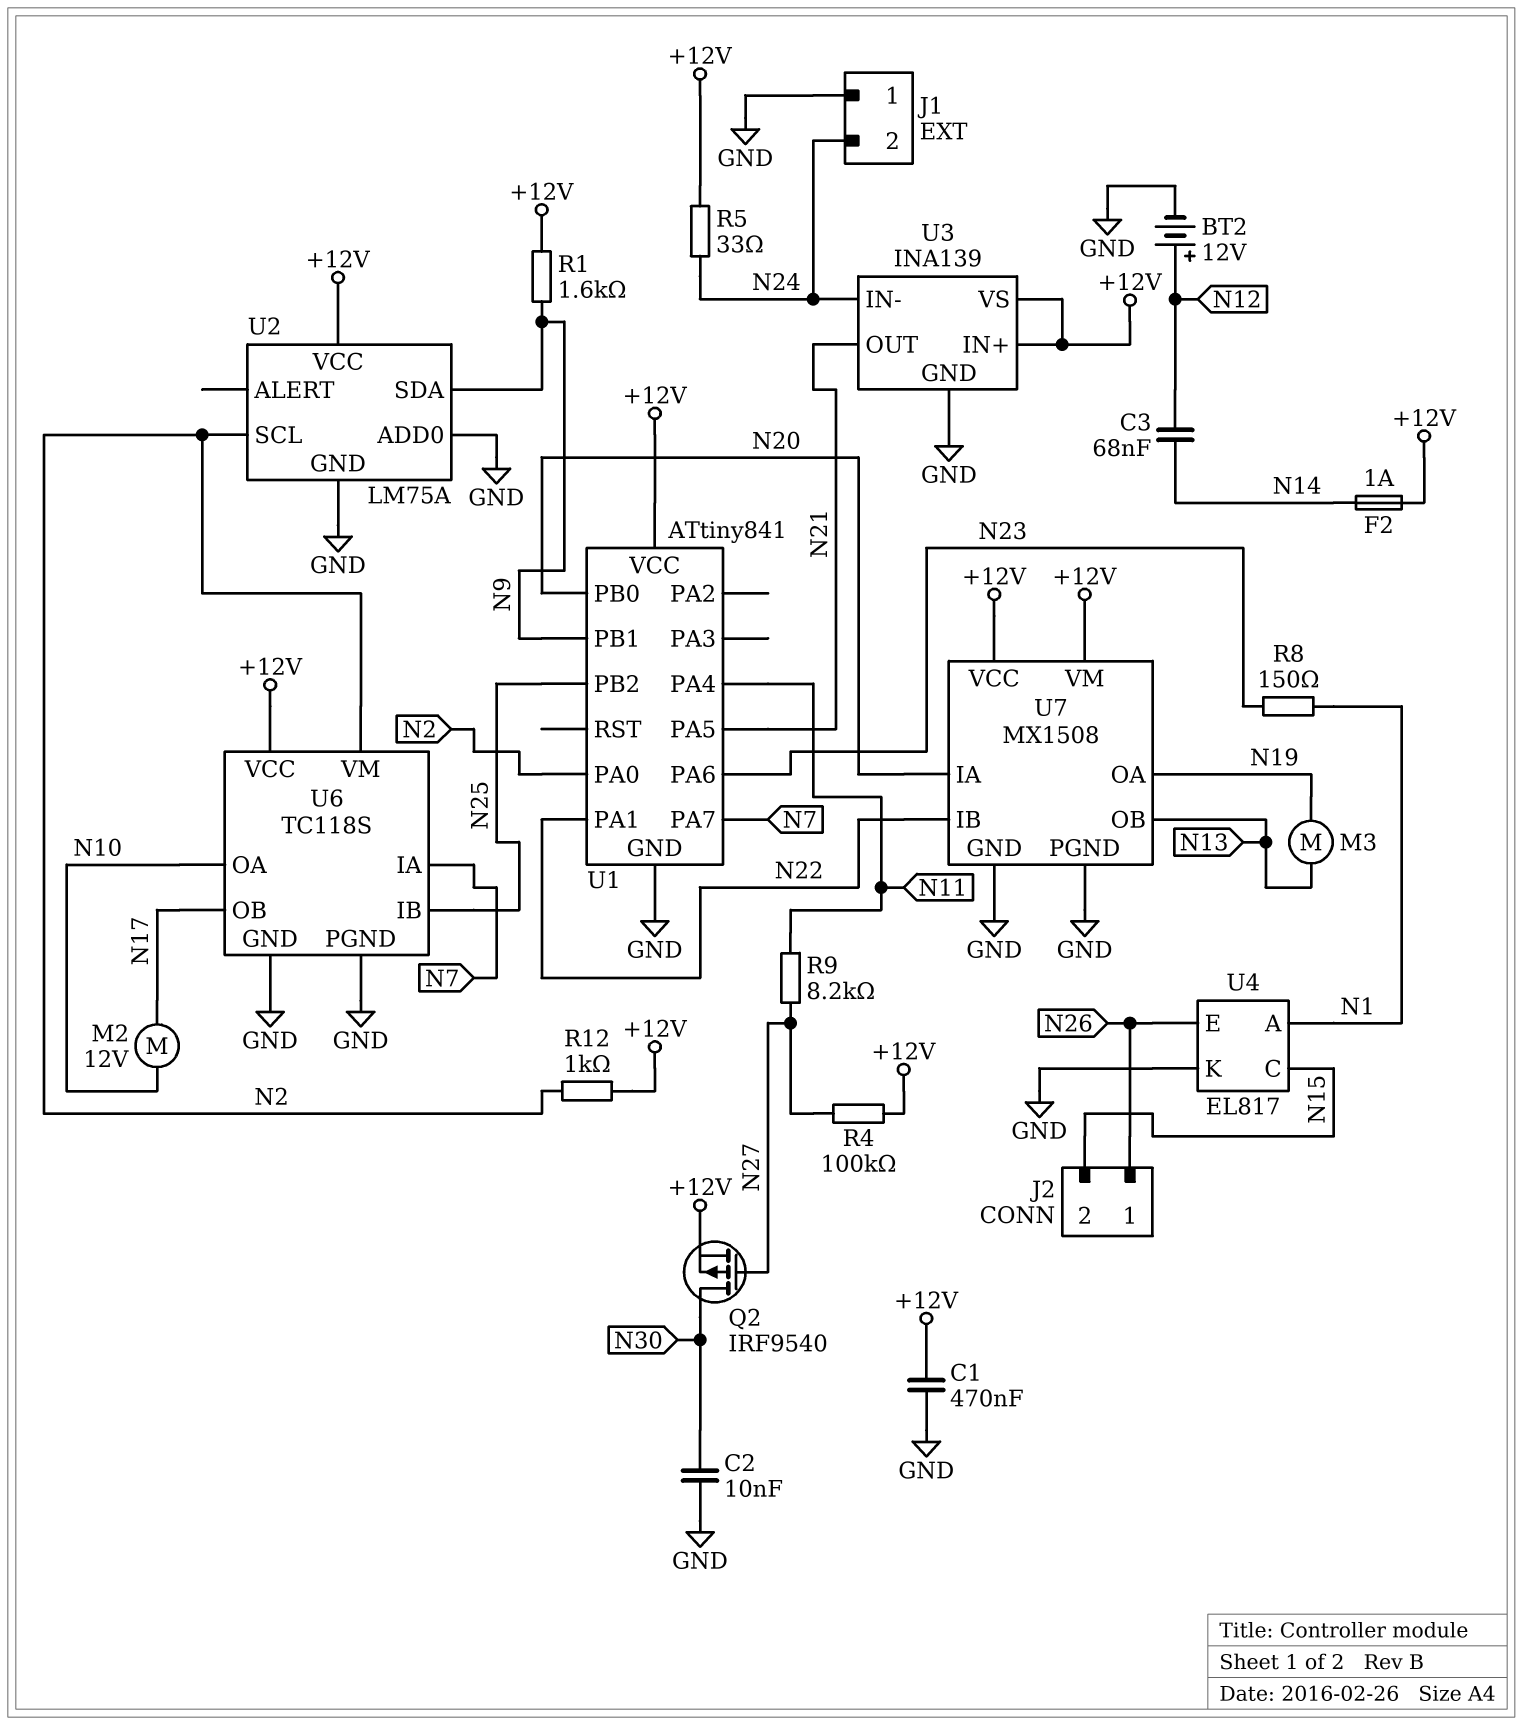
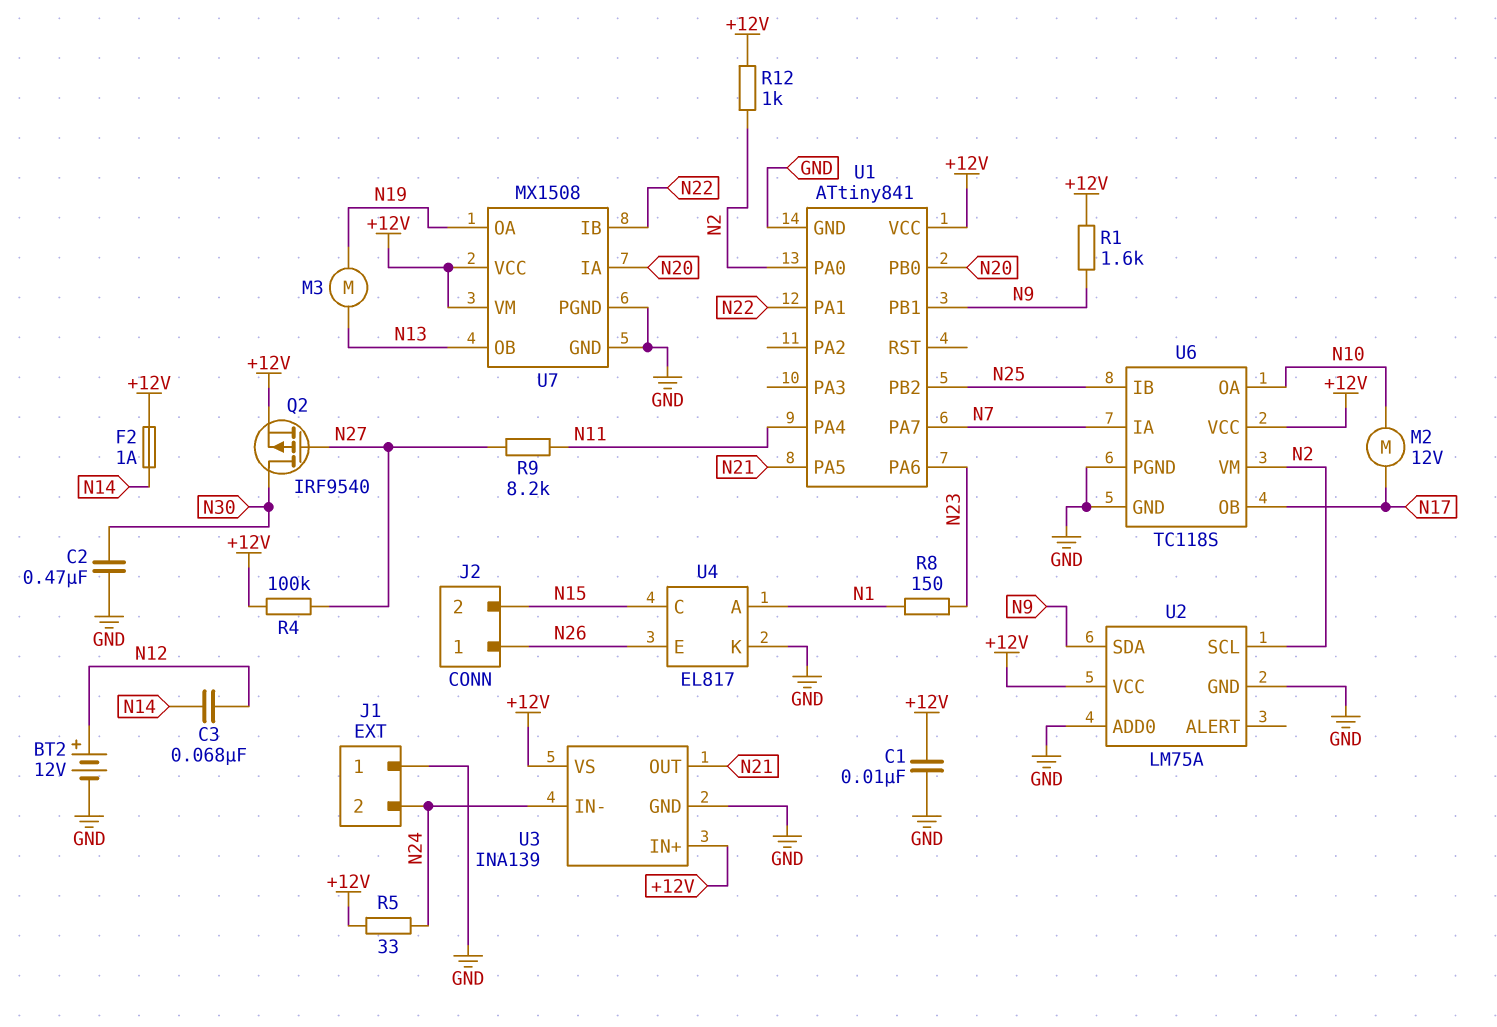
C1: 470nF (+12V, GND) -> 10nF (+12V, GND)
C2: 10nF (GND, N30) -> 470nF (GND, N30)

